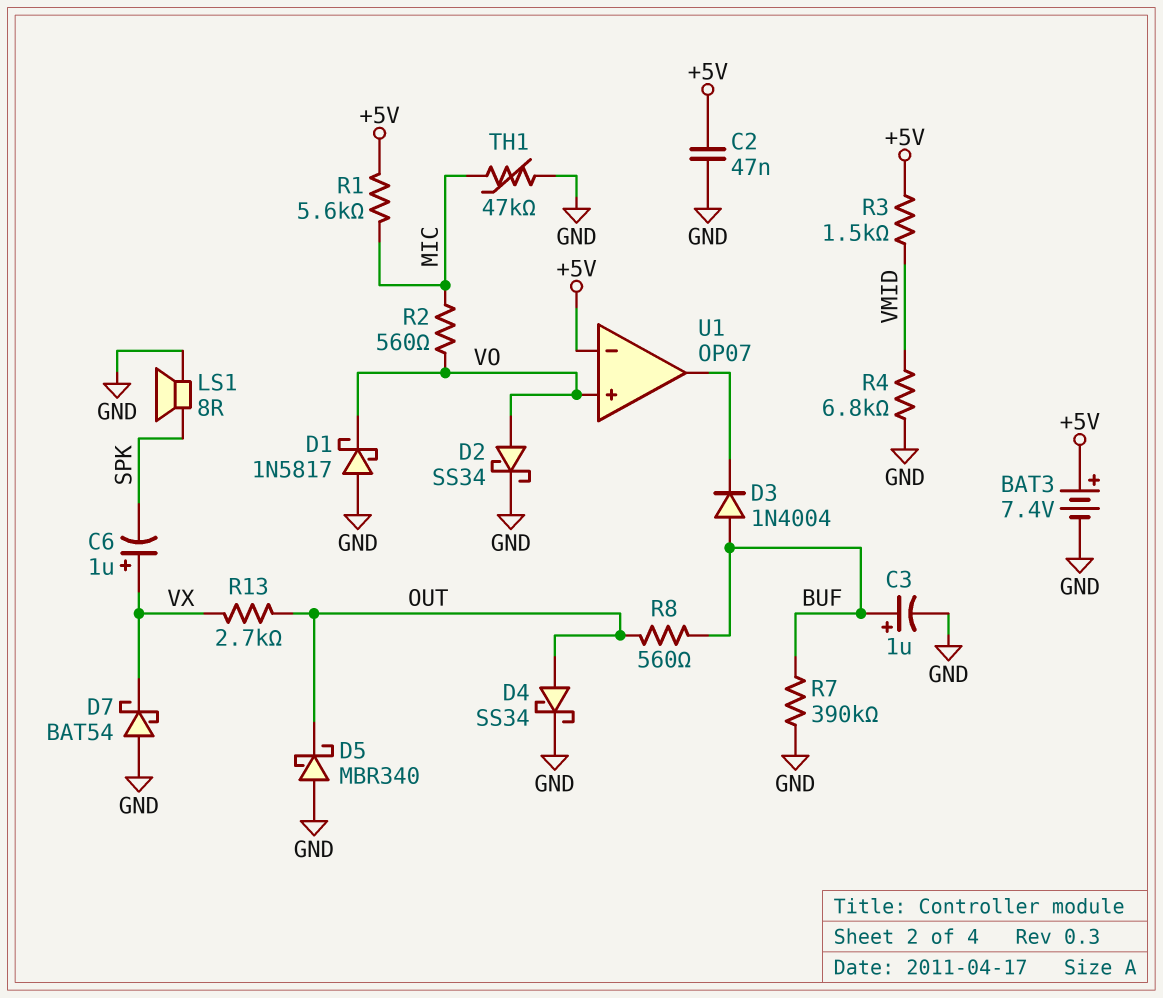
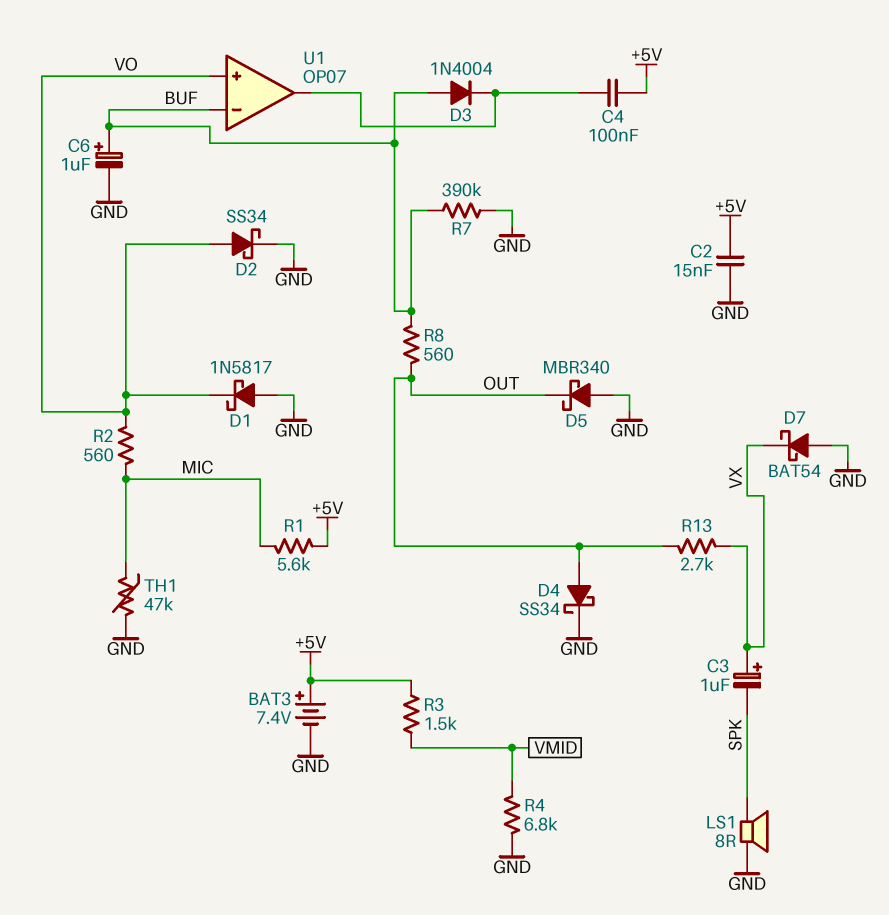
C2: 47nF (+5V, GND) -> 15nF (+5V, GND)
C3: 1uF (plus BUF, minus GND) -> 1uF (plus VX, minus SPK)
C4: none -> 100nF (+5V, U1/out)
C6: 1uF (plus VX, minus SPK) -> 1uF (plus BUF, minus GND)
U1 pin in-: +5V -> BUF

